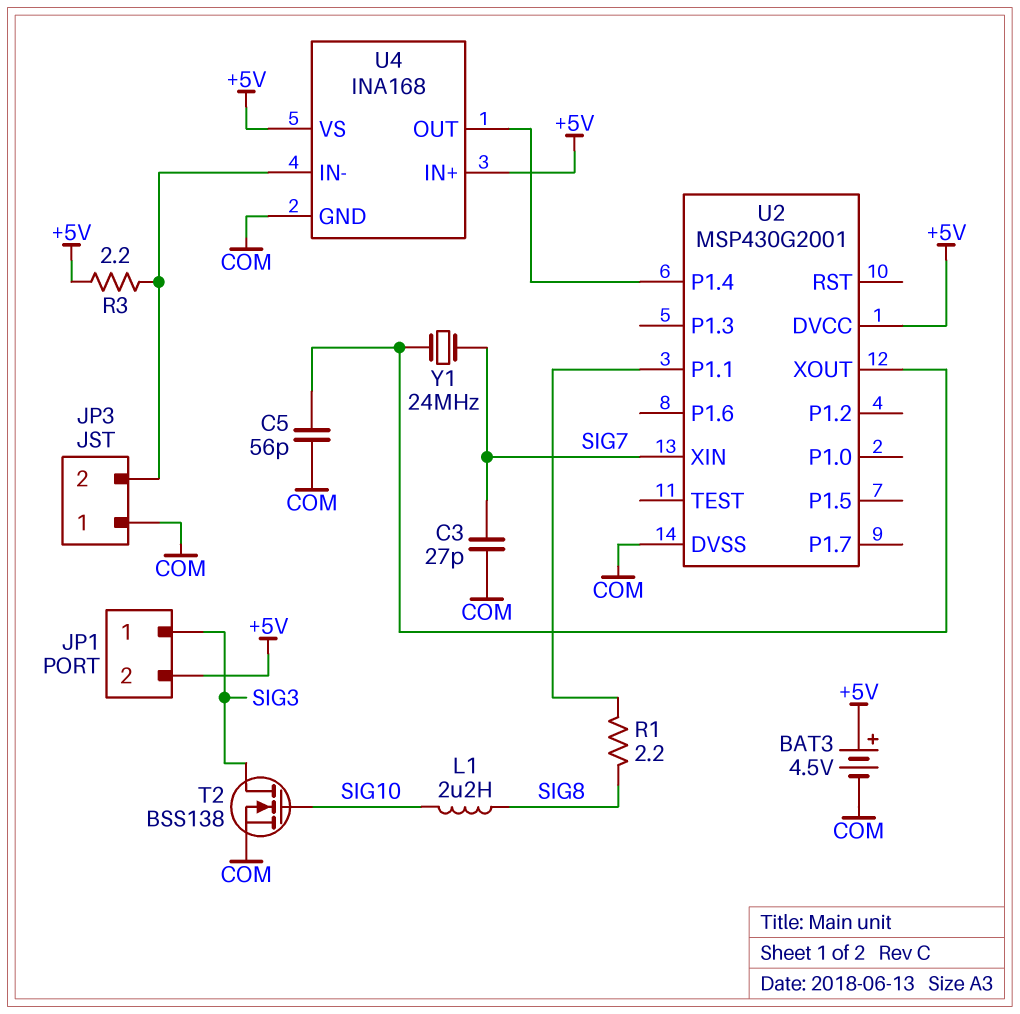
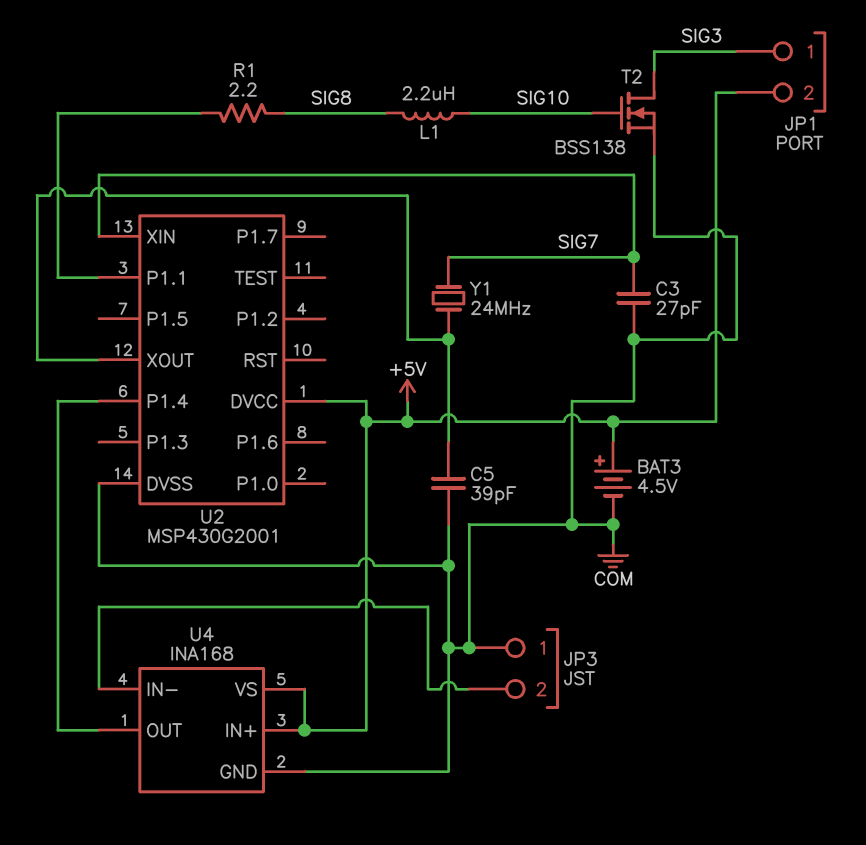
C5: 56pF (COM, U2/XOUT) -> 39pF (COM, U2/XOUT)
R3: 2.2 (+5V, JP3/2) -> none

